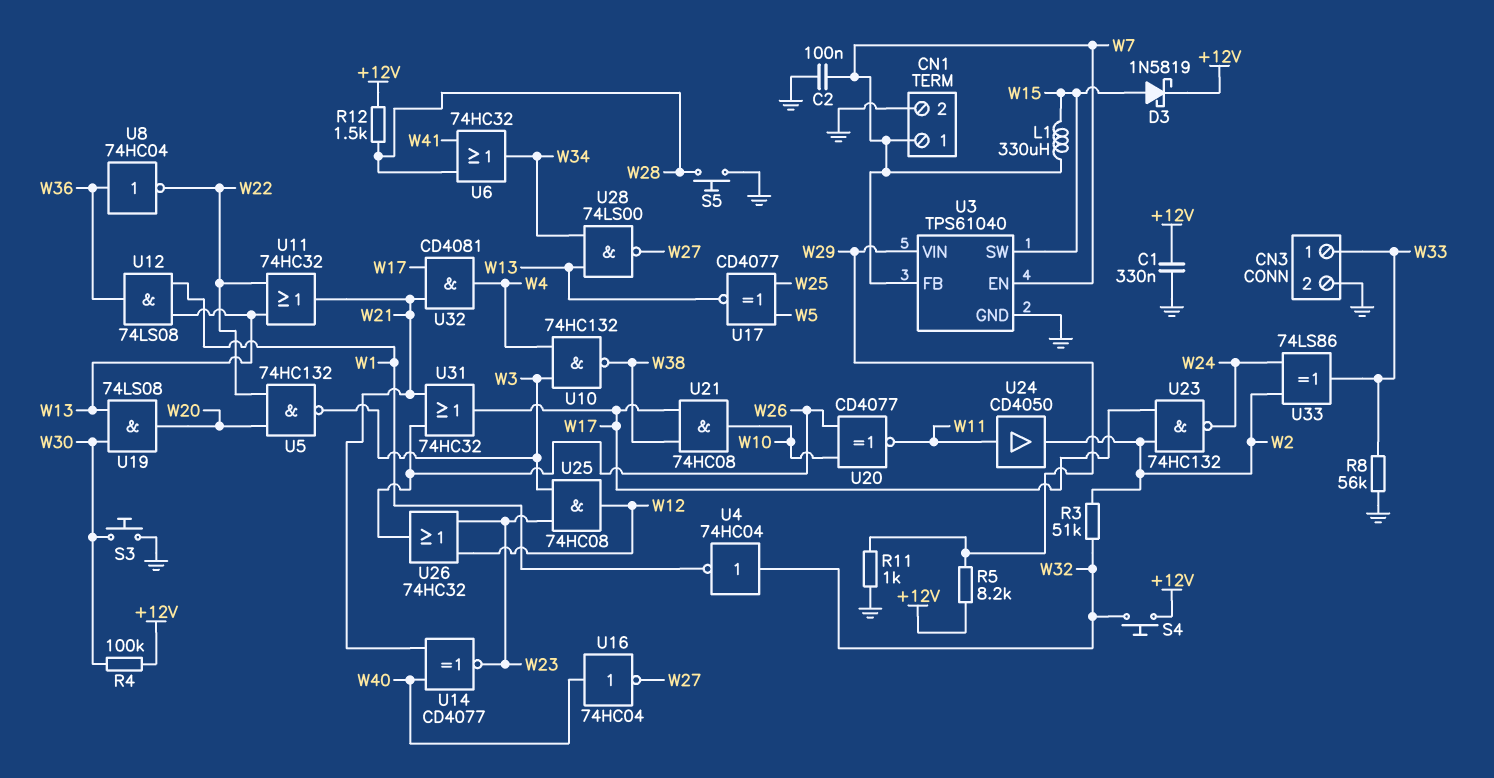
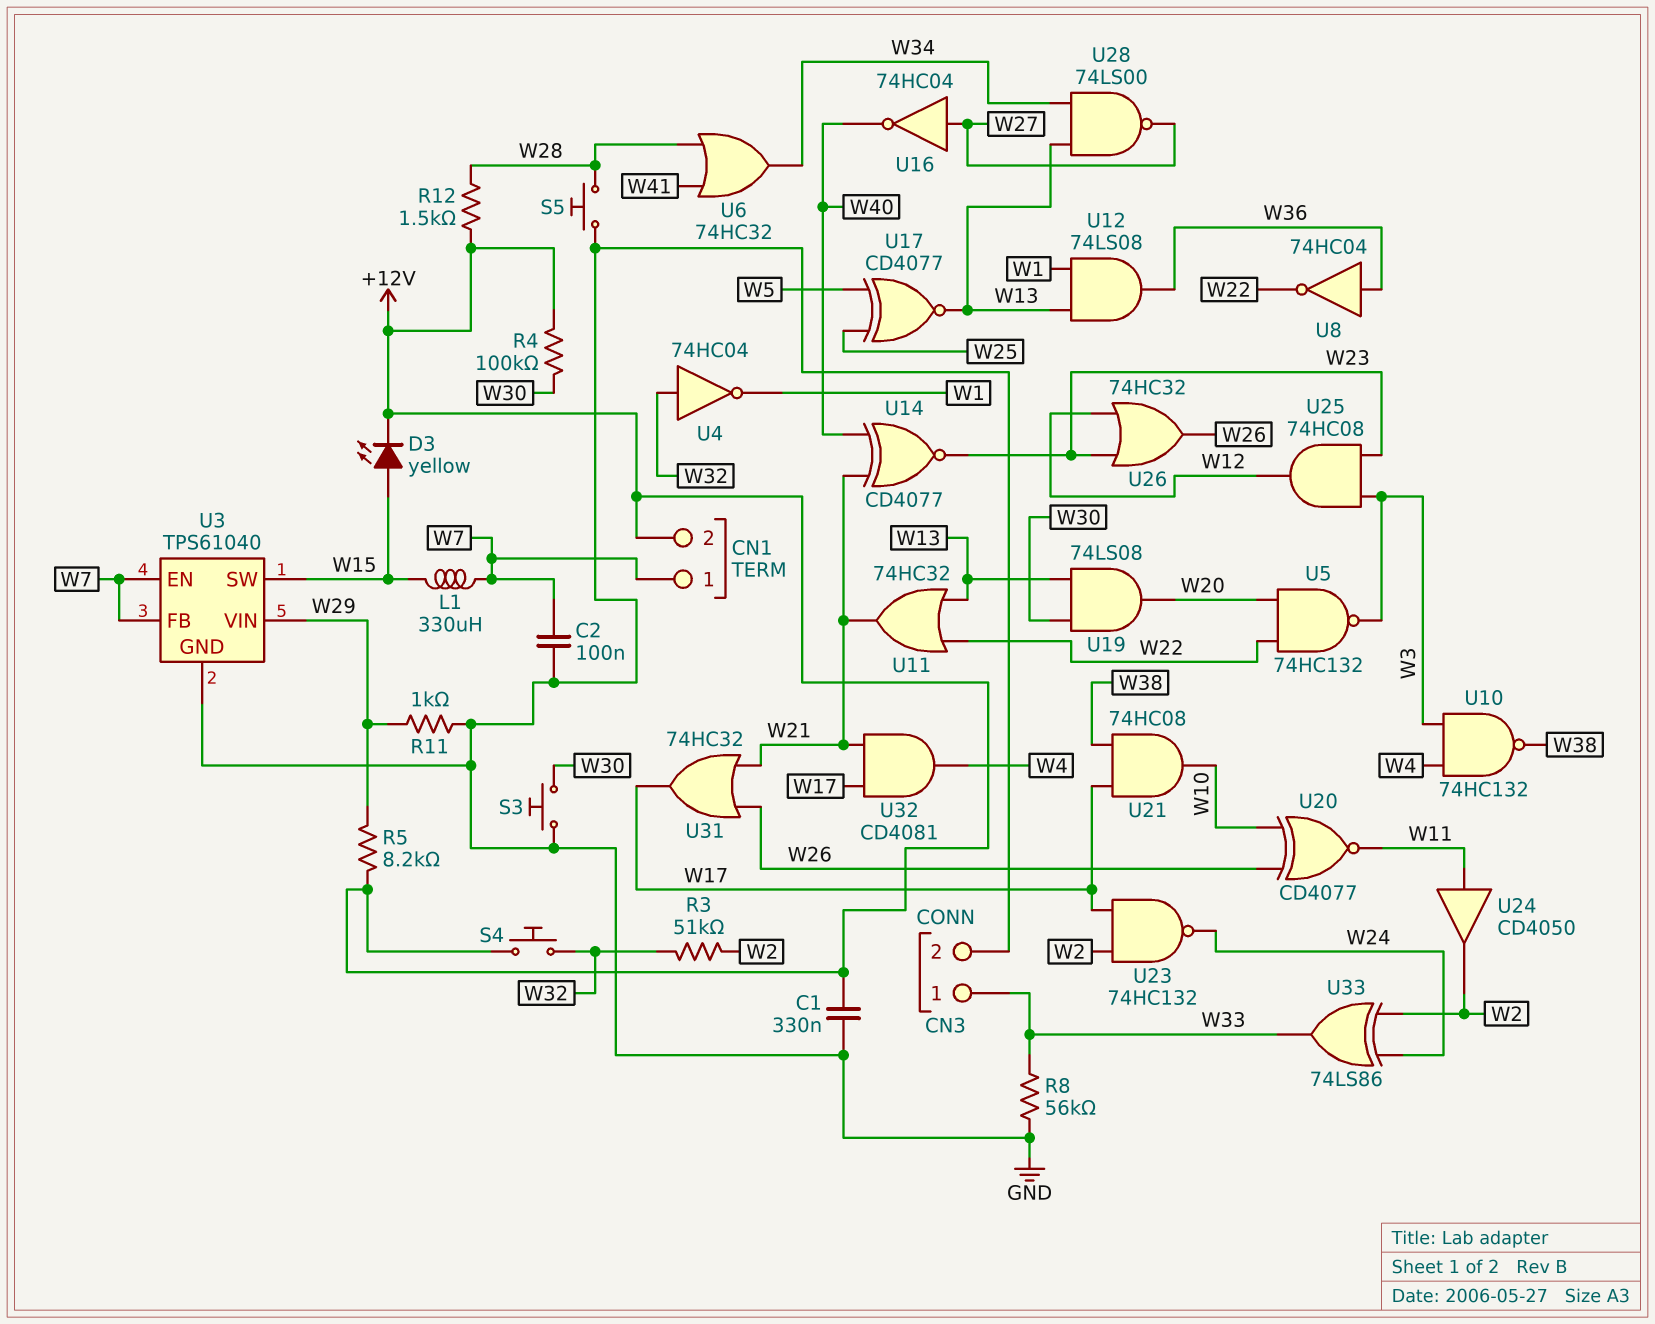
CN1 pin 2: GND -> +12V
D3: schottky 1N5819 (A W15, K +12V) -> LED yellow (A W15, K +12V)
U16: NOT 74HC04 (in W40, out W27) -> NOT 74HC04 (in W27, out W40)

